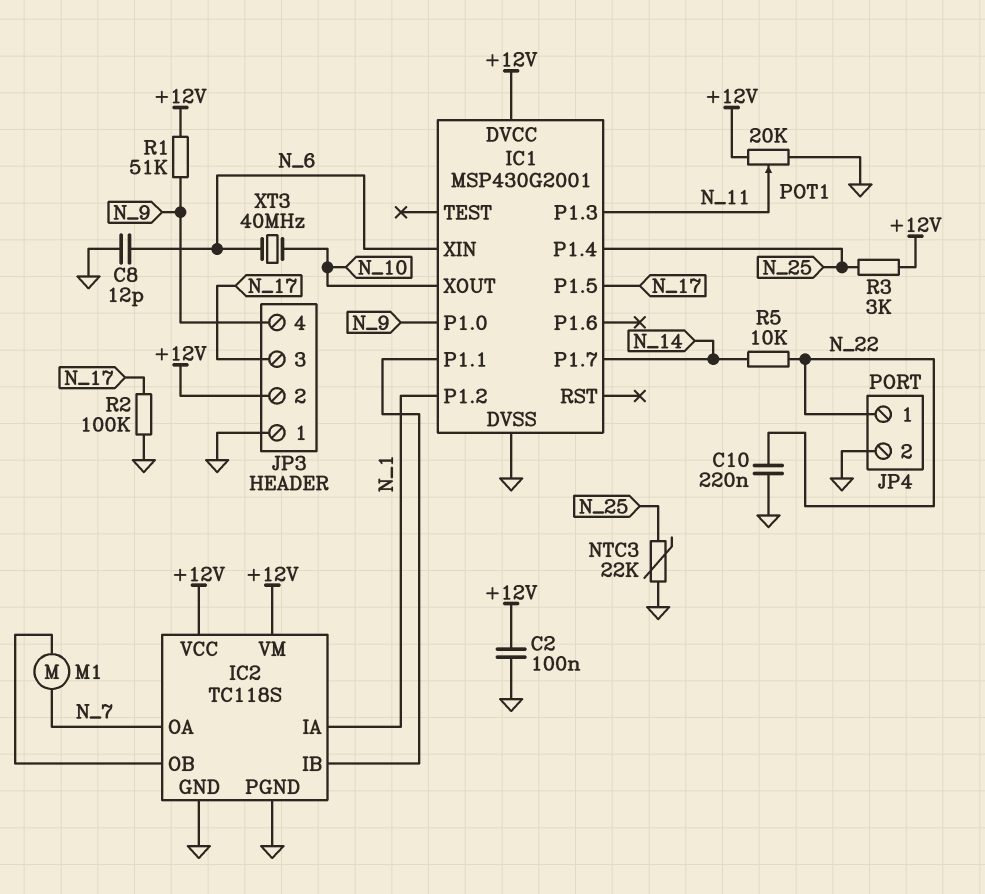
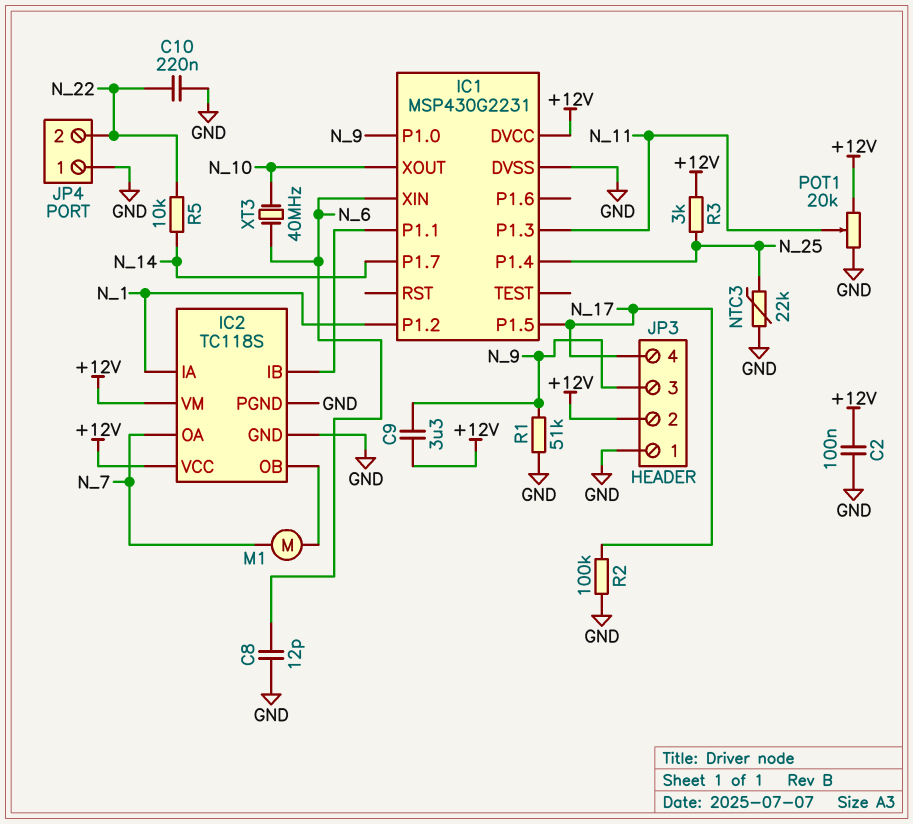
C9: none -> 3.3uF (+12V, N_9)
IC1: MSP430G2001 -> MSP430G2231
JP3 pin 3: N_17 -> N_9
JP3 pin 4: N_9 -> N_17
JP4 pin 1: N_22 -> GND
JP4 pin 2: GND -> N_22
R1: 51k (+12V, N_9) -> 51k (GND, N_9)

